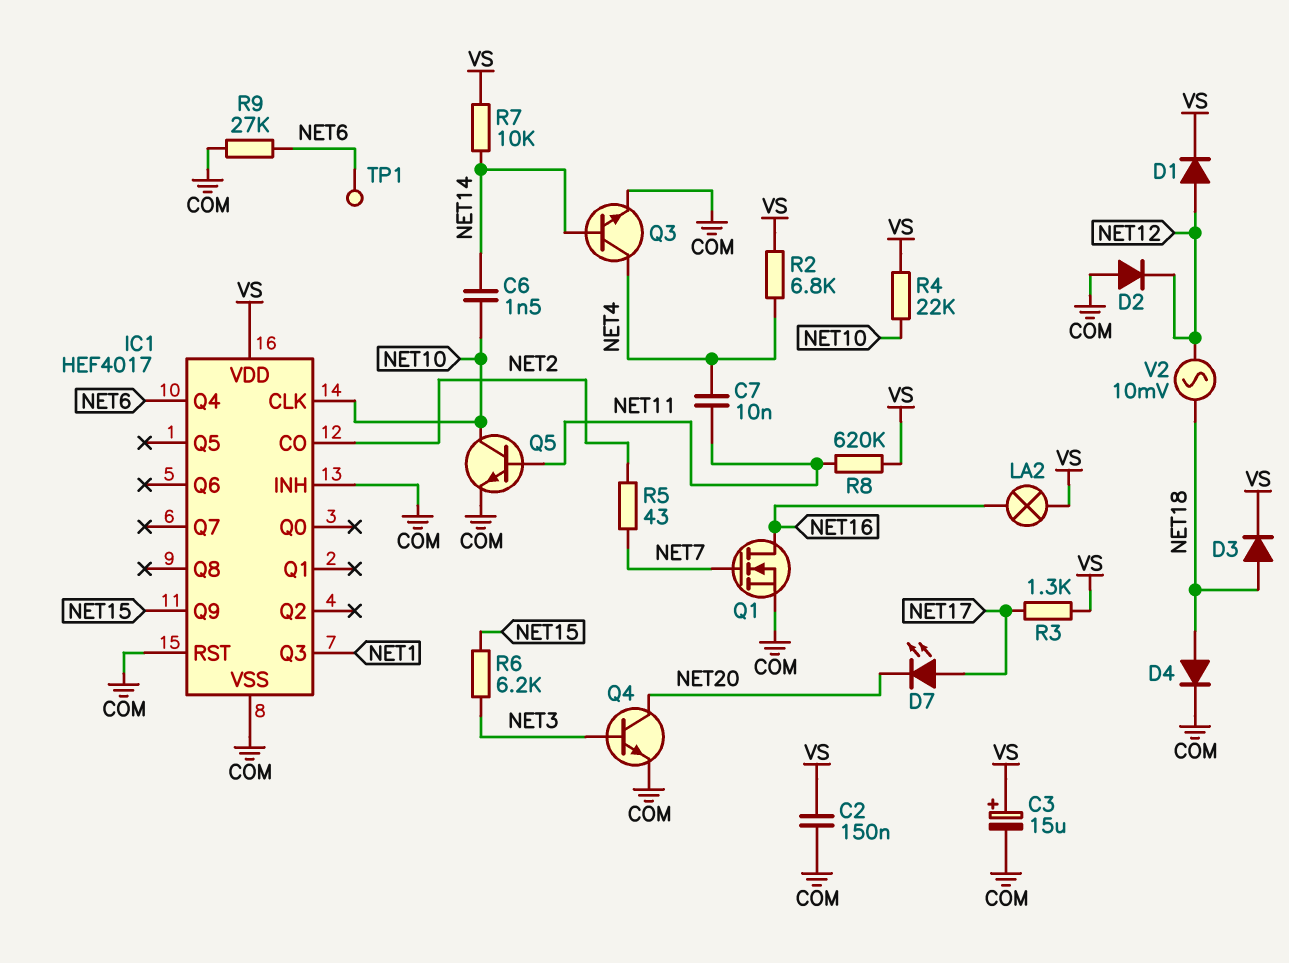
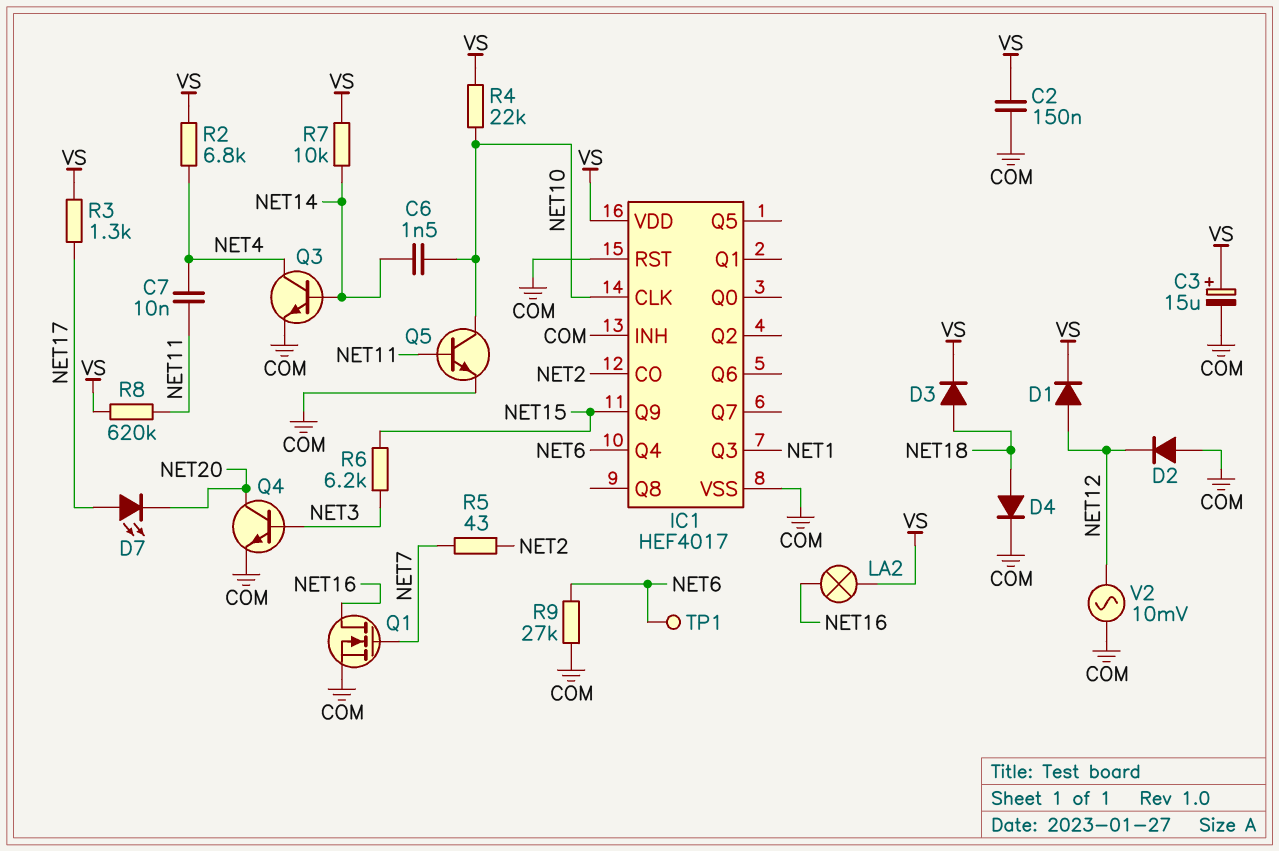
V2: AC 10mV (NET12, NET18) -> AC 10mV (COM, NET12)

